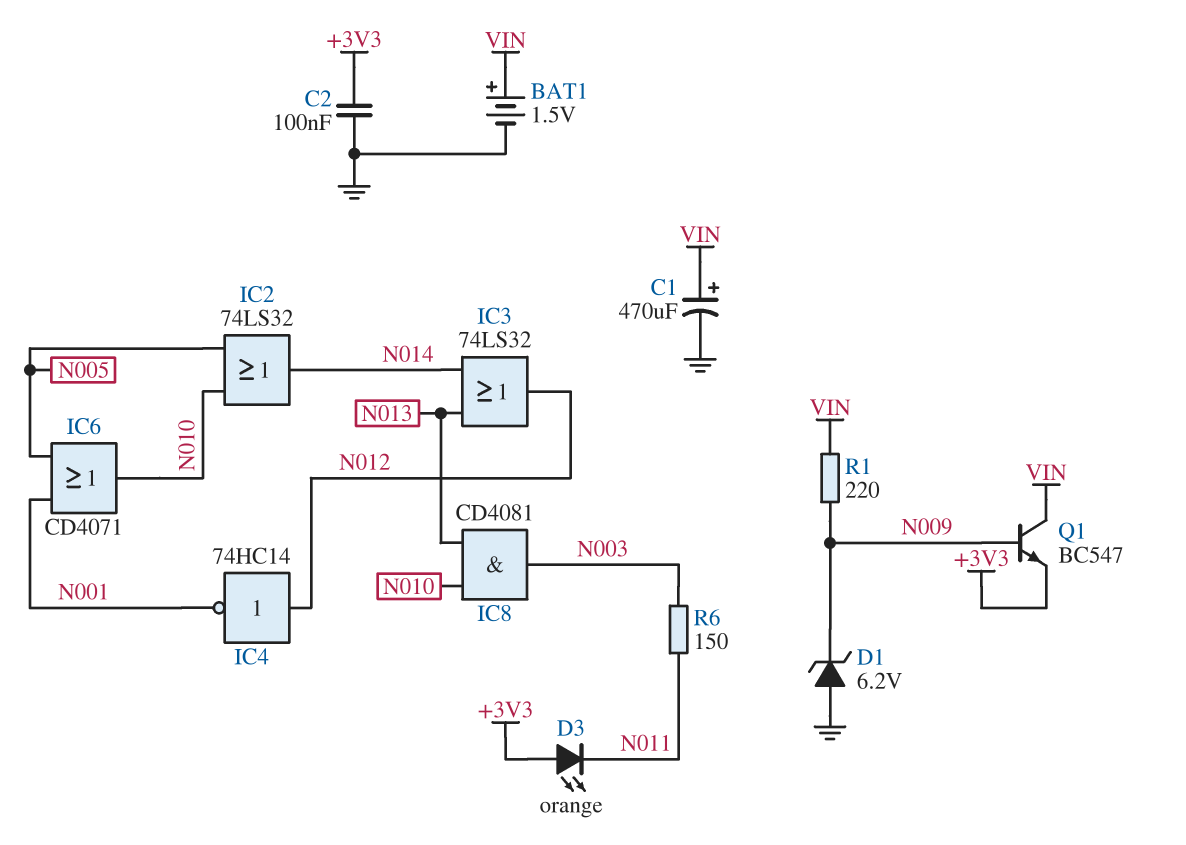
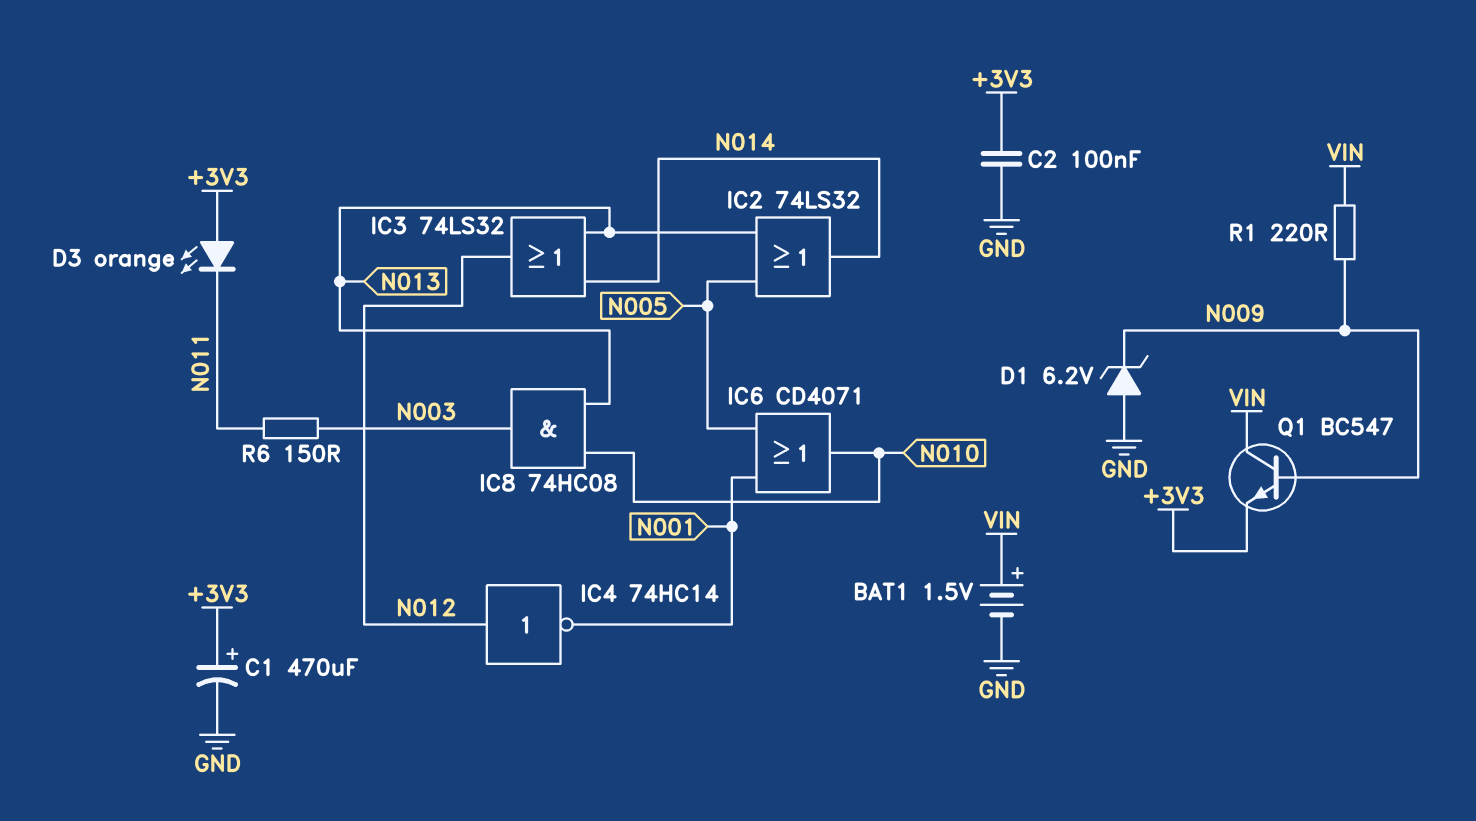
C1: 470uF (plus VIN, minus GND) -> 470uF (plus +3V3, minus GND)
IC2: OR 74LS32 (in N005, in N010, out N014) -> OR 74LS32 (in N005, in N013, out N014)
IC8: AND CD4081 (in N010, in N013, out N003) -> AND 74HC08 (in N010, in N013, out N003)

